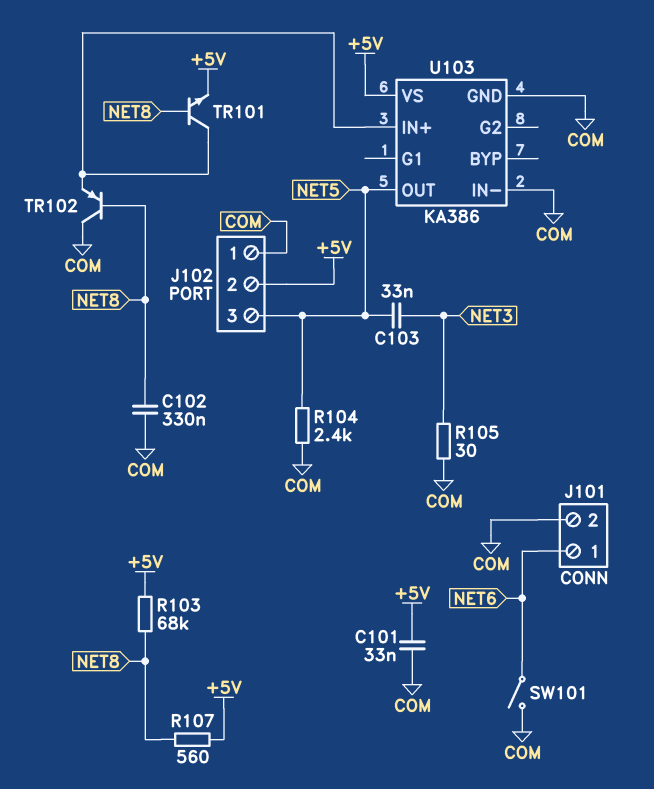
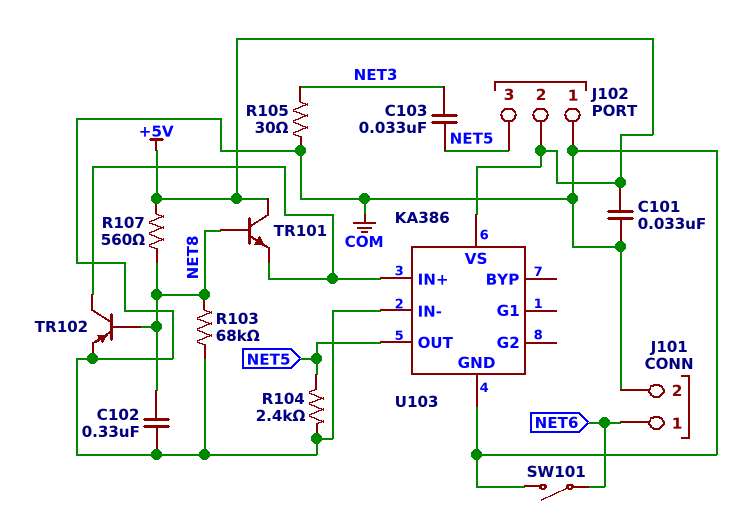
R103: 68k (+5V, NET8) -> 68k (COM, NET8)
TR101: NPN (B NET8, C U103/IN+, E +5V) -> NPN (B NET8, C +5V, E U103/IN+)
TR102: PNP (B NET8, C COM, E U103/IN+) -> PNP (B NET8, C U103/IN+, E COM)

